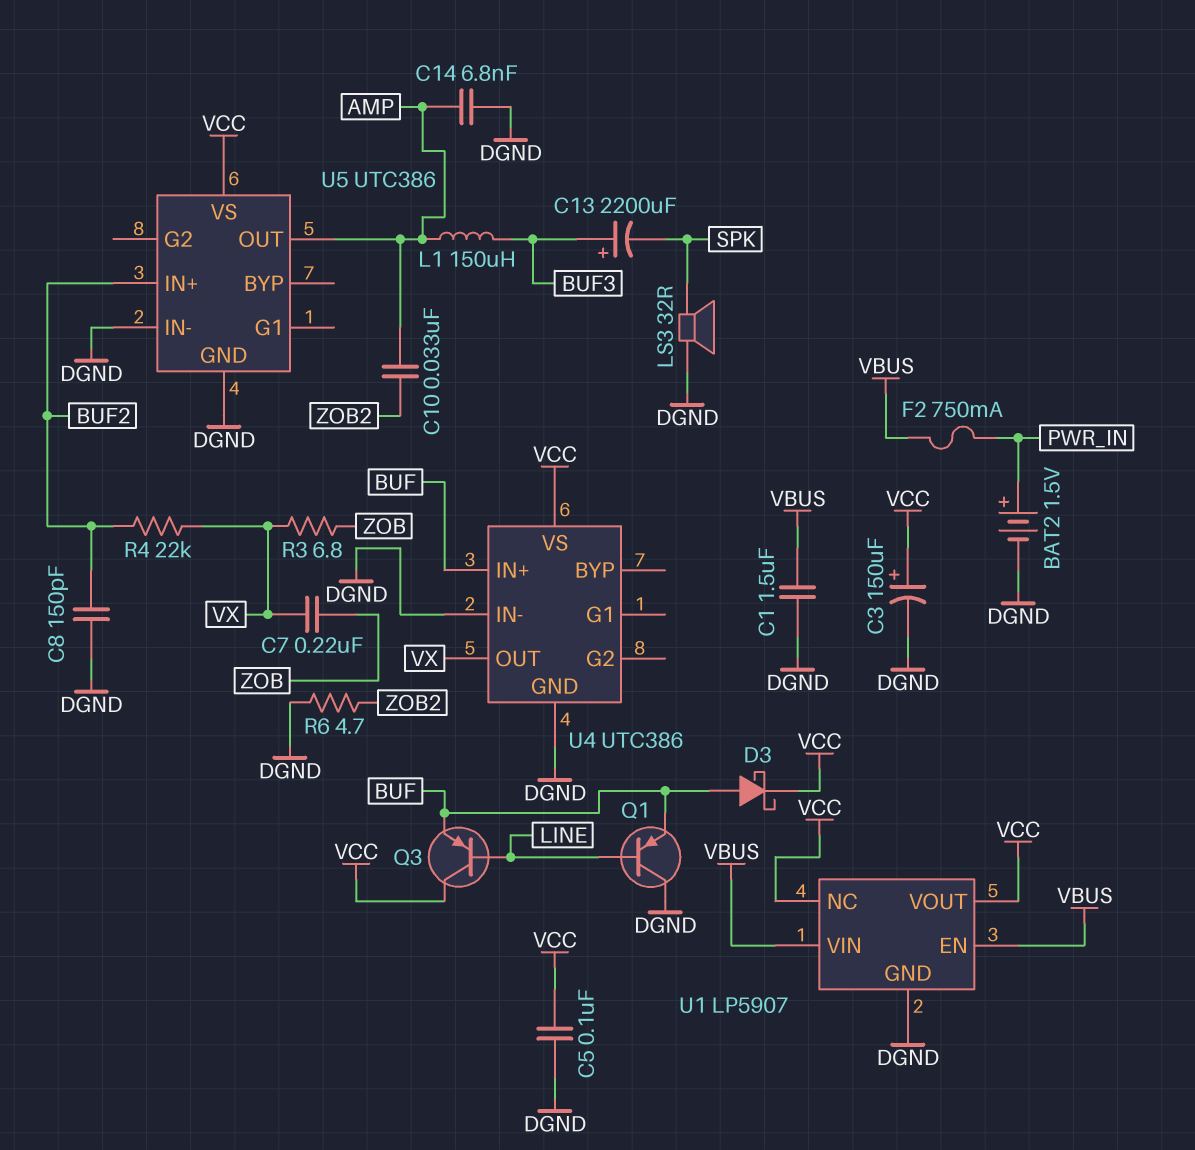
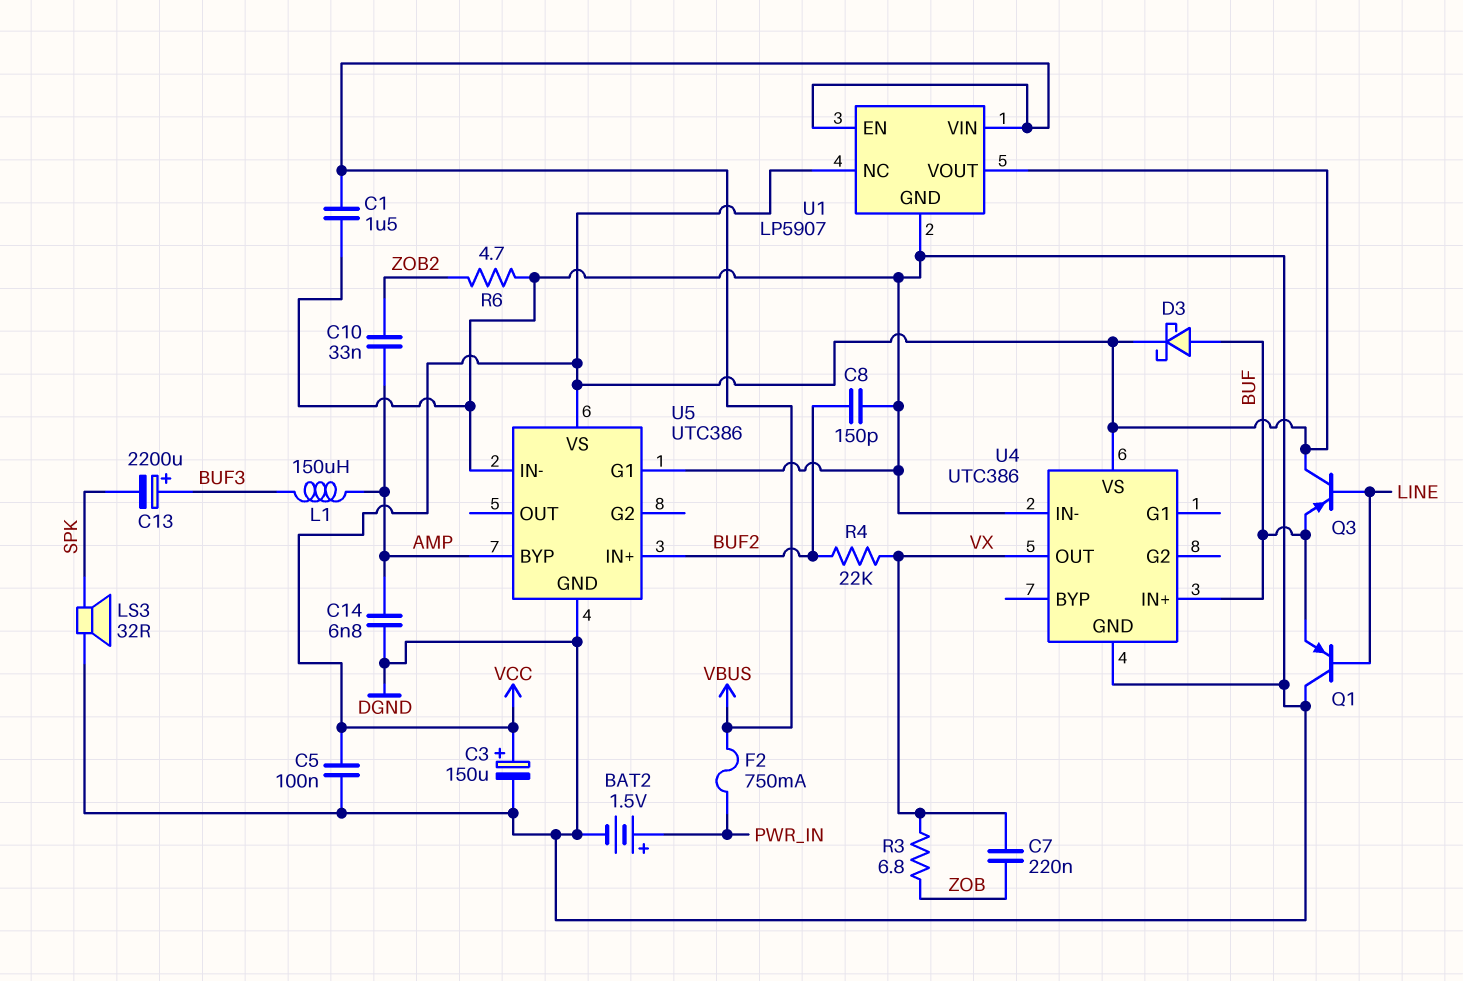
U5 pin BYP: none -> AMP
U5 pin G1: none -> DGND
U5 pin OUT: AMP -> none

